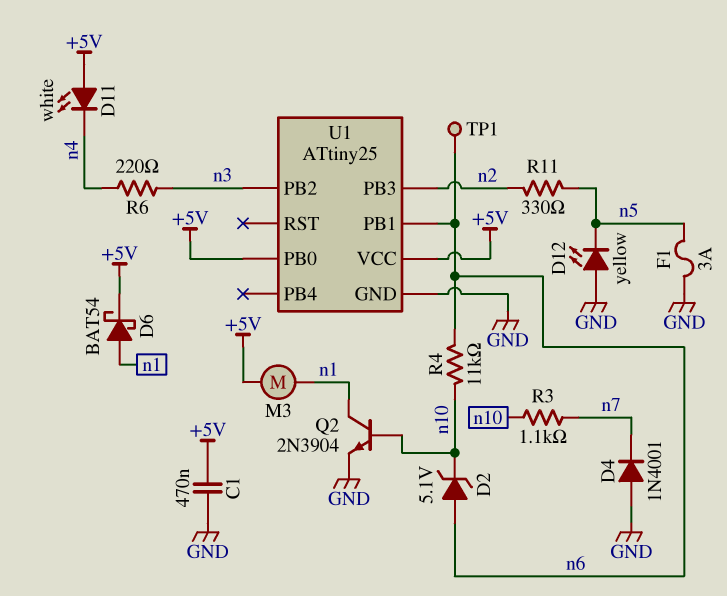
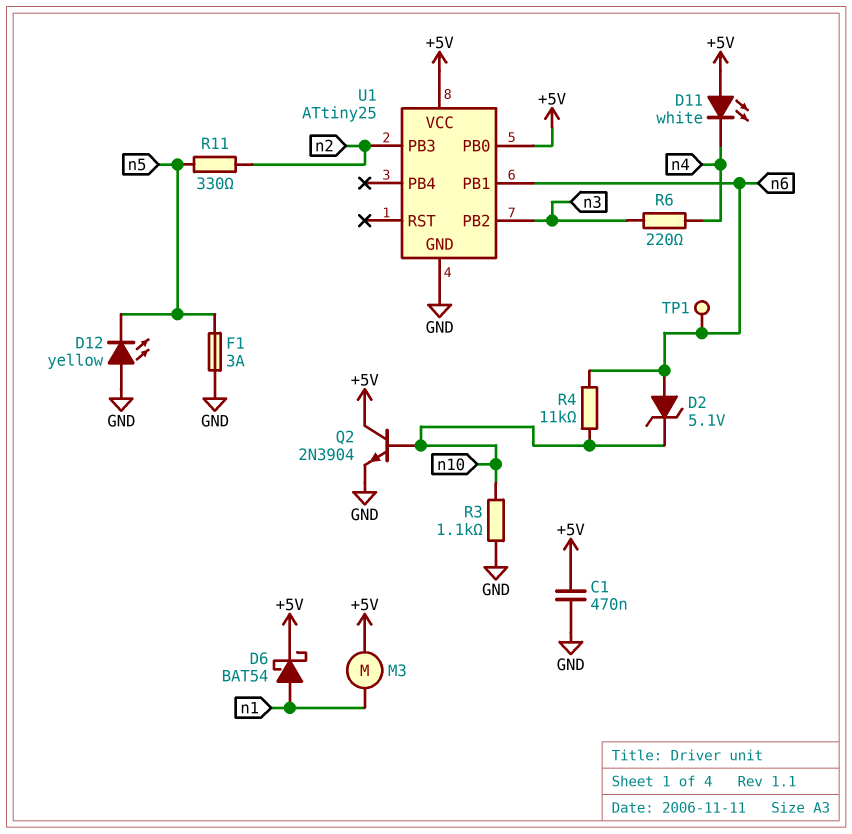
D4: diode 1N4001 (A GND, K n7) -> none
Q2: NPN 2N3904 (B n10, C n1, E GND) -> NPN 2N3904 (B n10, C +5V, E GND)
R3: 1.1k (n7, n10) -> 1.1k (GND, n10)

